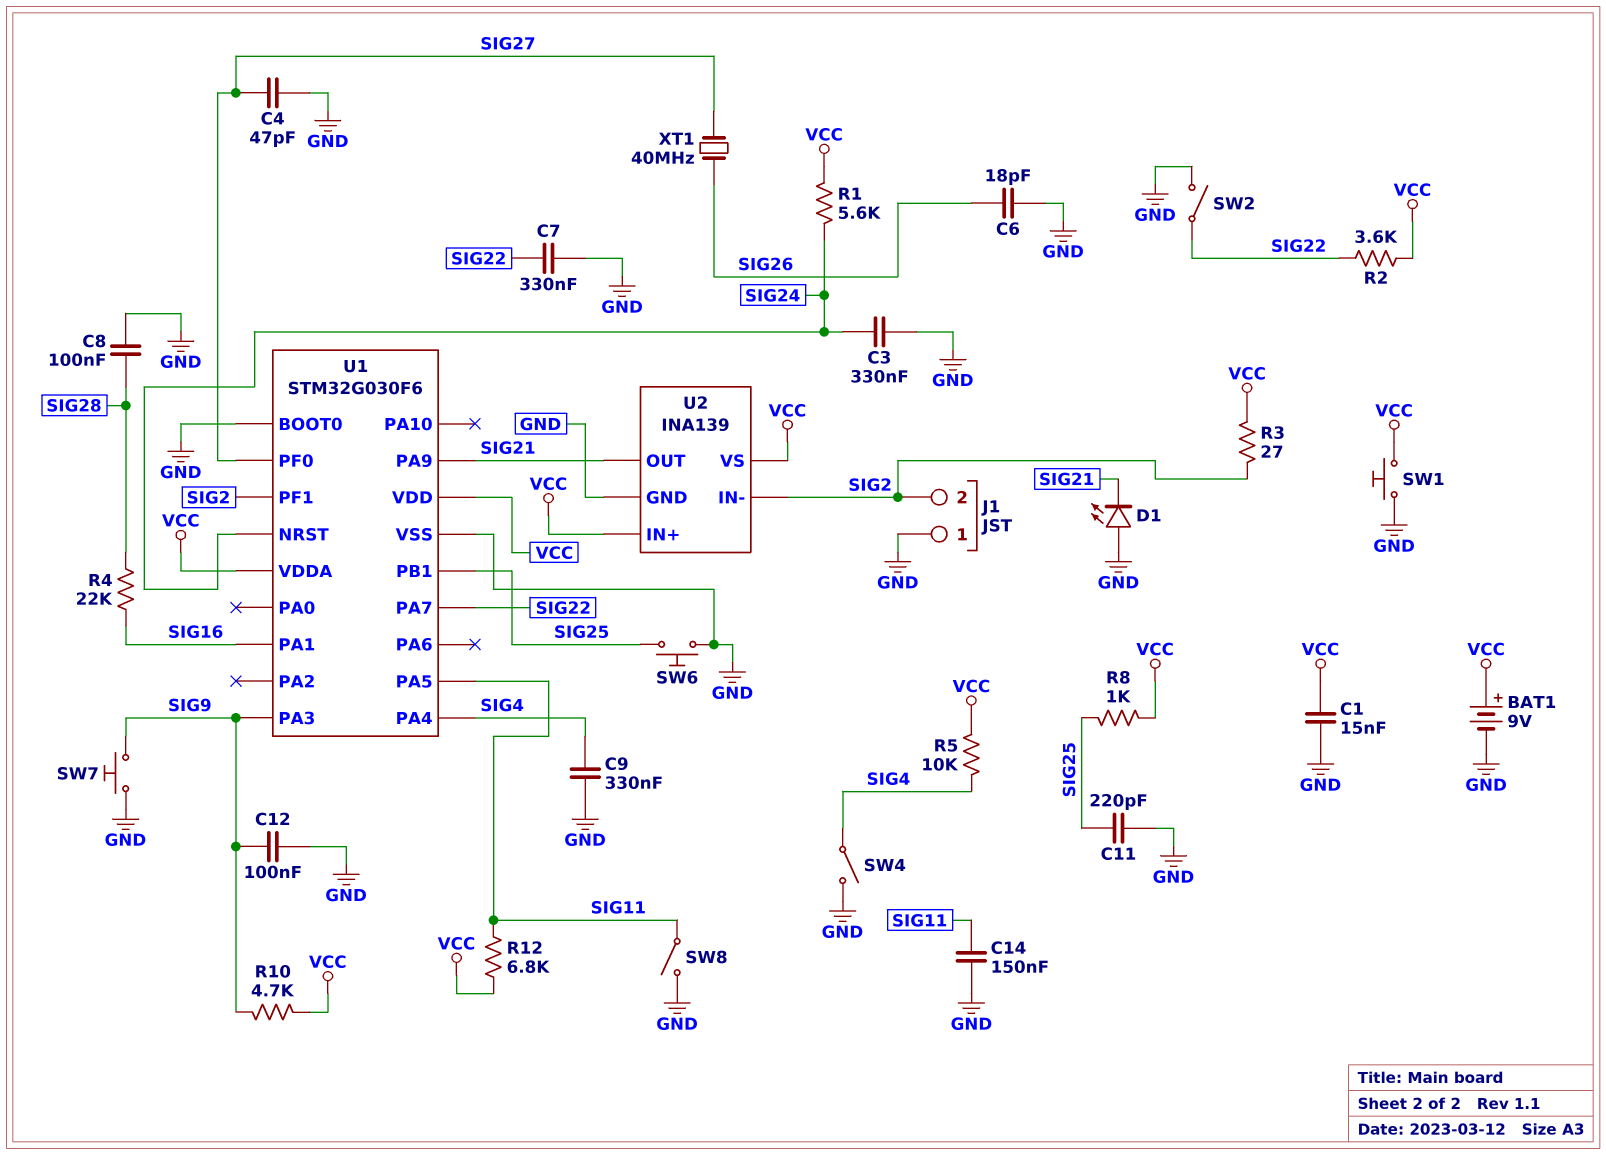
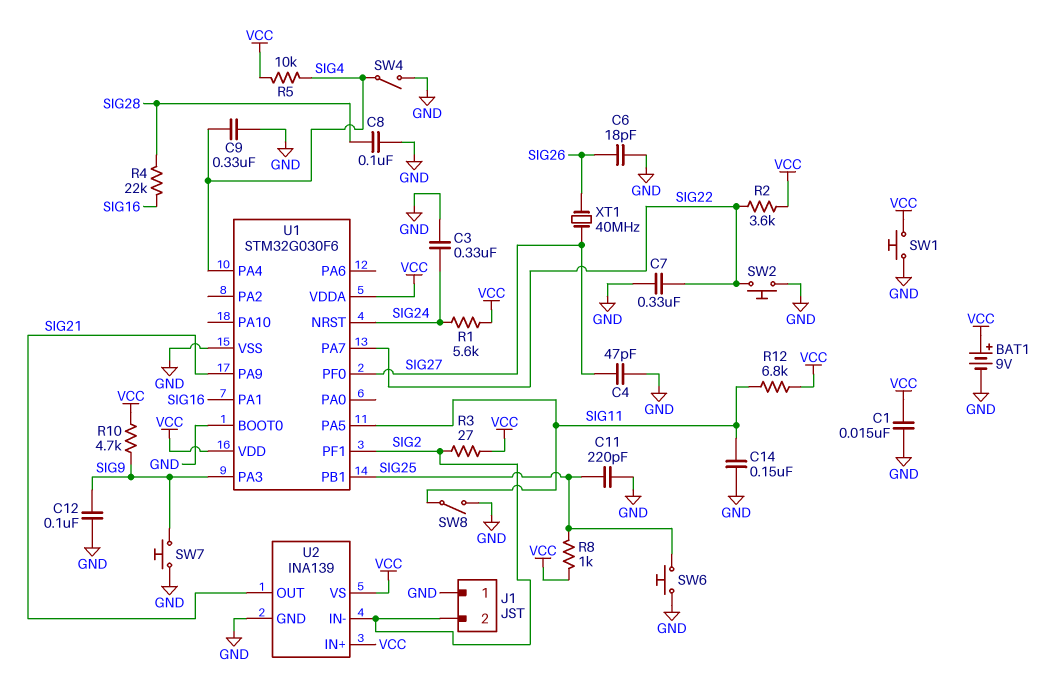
D1: LED (A GND, K SIG21) -> none
SW2: switch (GND, SIG22) -> button (GND, SIG22)

